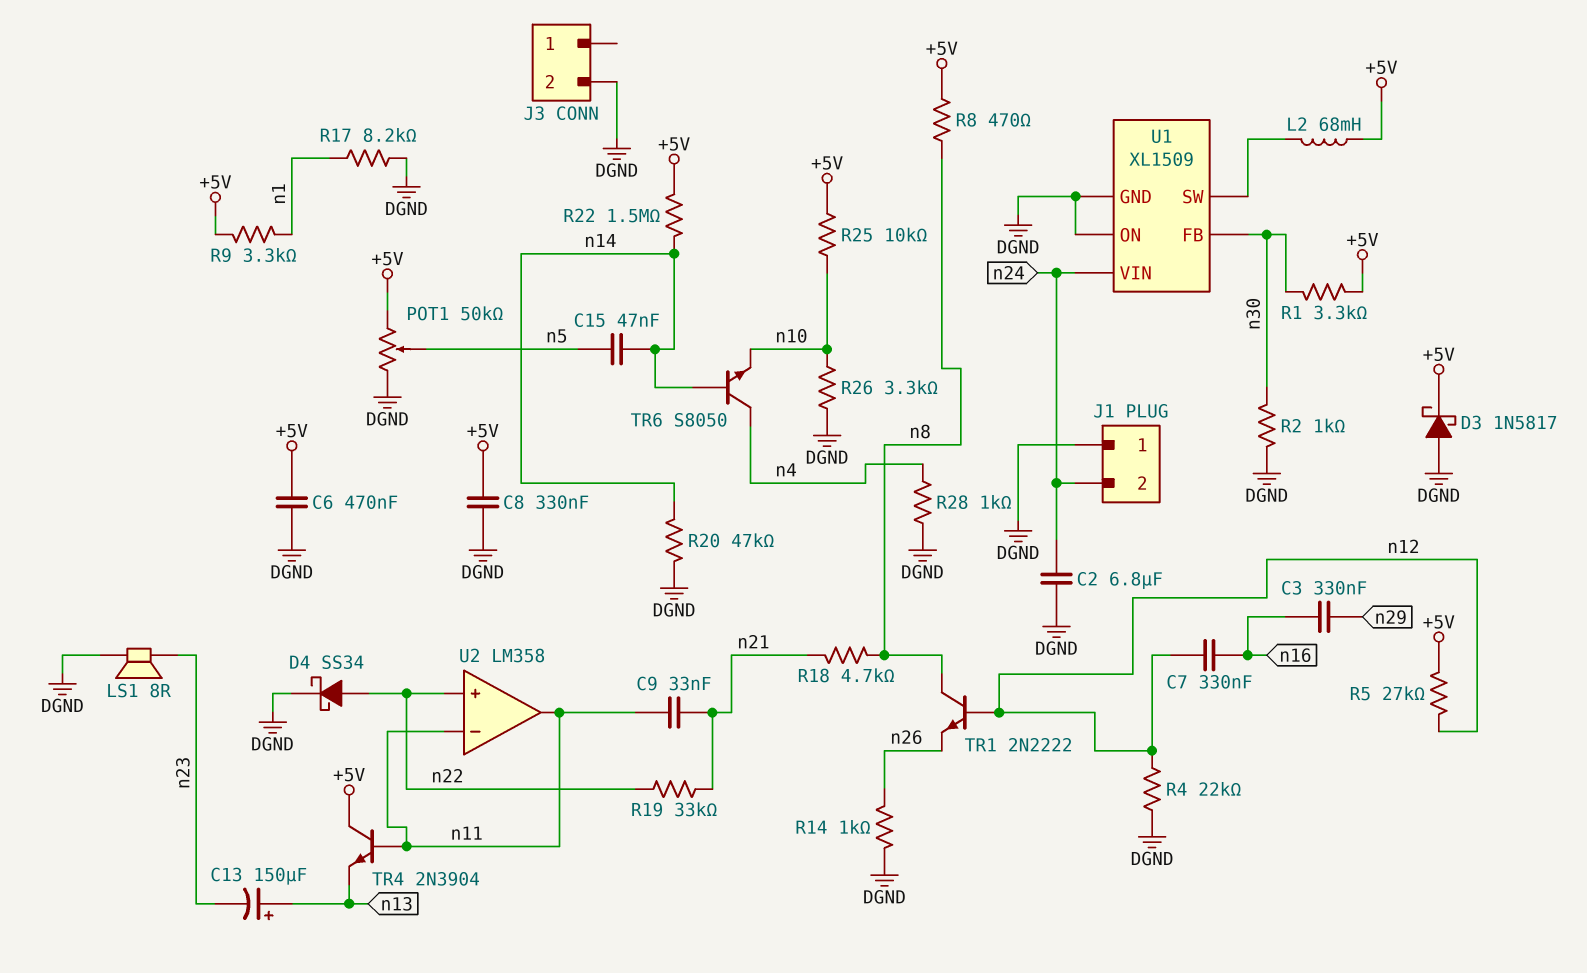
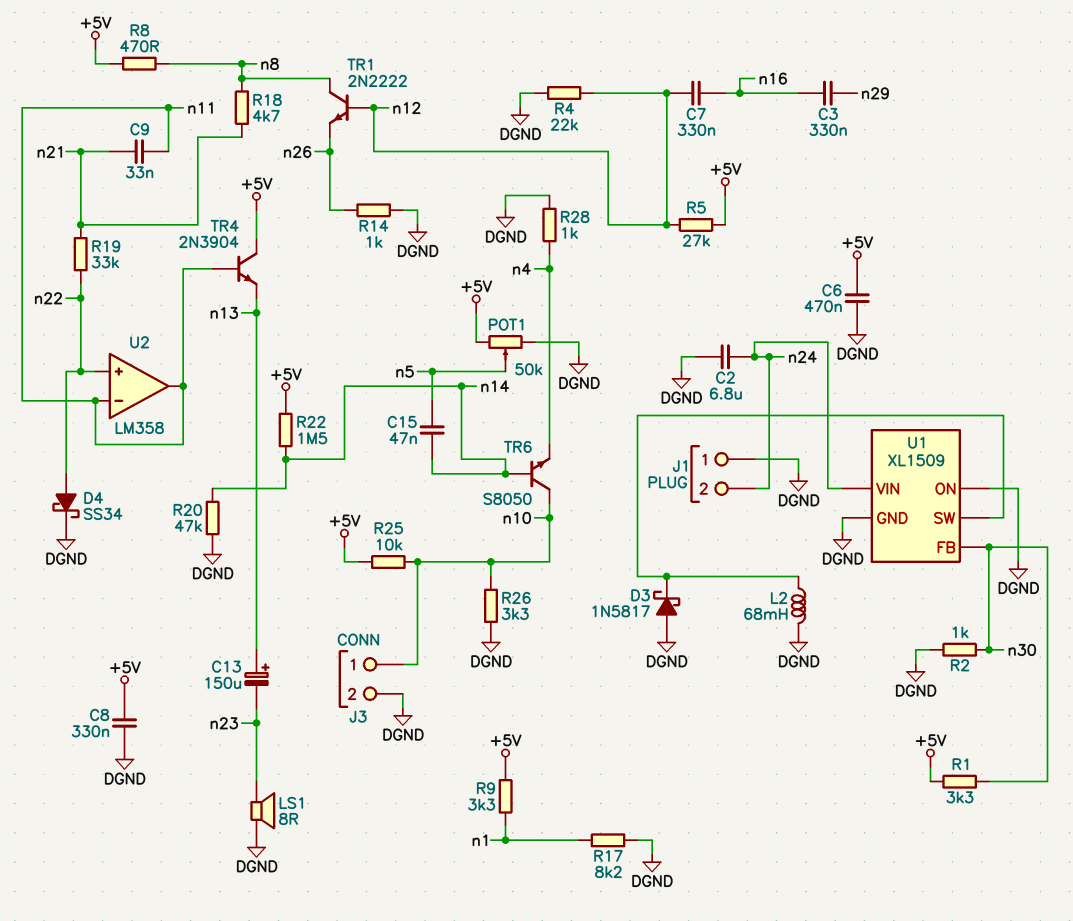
D3: schottky 1N5817 (A DGND, K +5V) -> schottky 1N5817 (A DGND, K U1/SW)
J3 pin 1: none -> n10
L2: 68mH (+5V, U1/SW) -> 68mH (DGND, U1/SW)
TR6: NPN S8050 (B n14, C n4, E n10) -> NPN S8050 (B n14, C n10, E n4)

